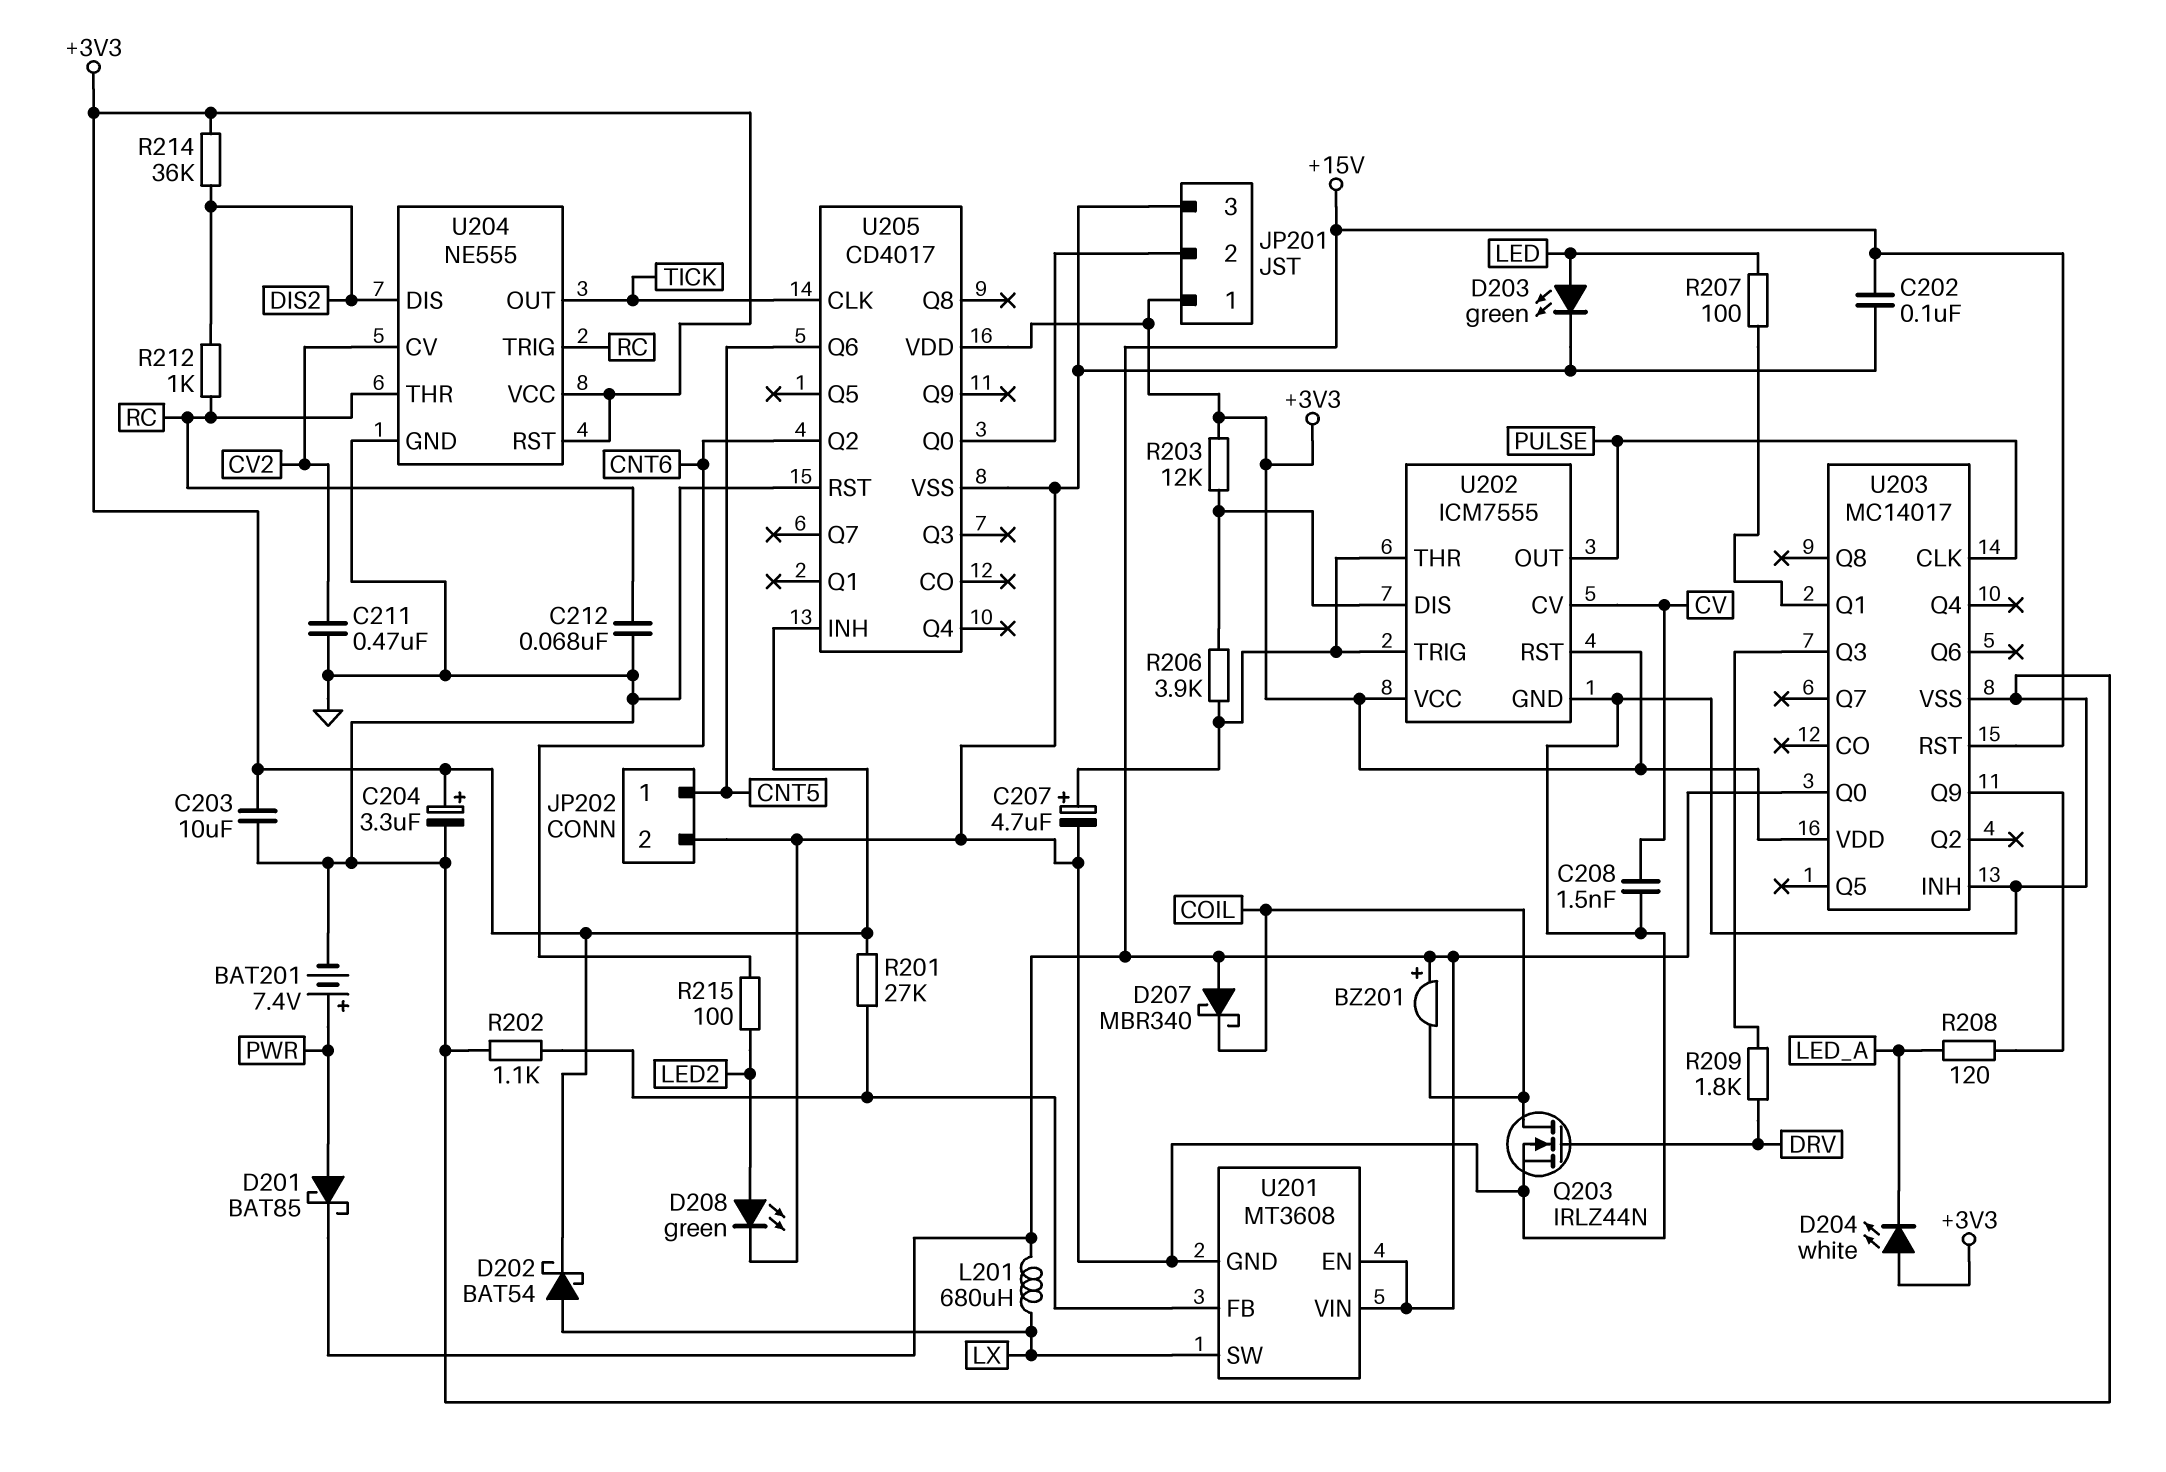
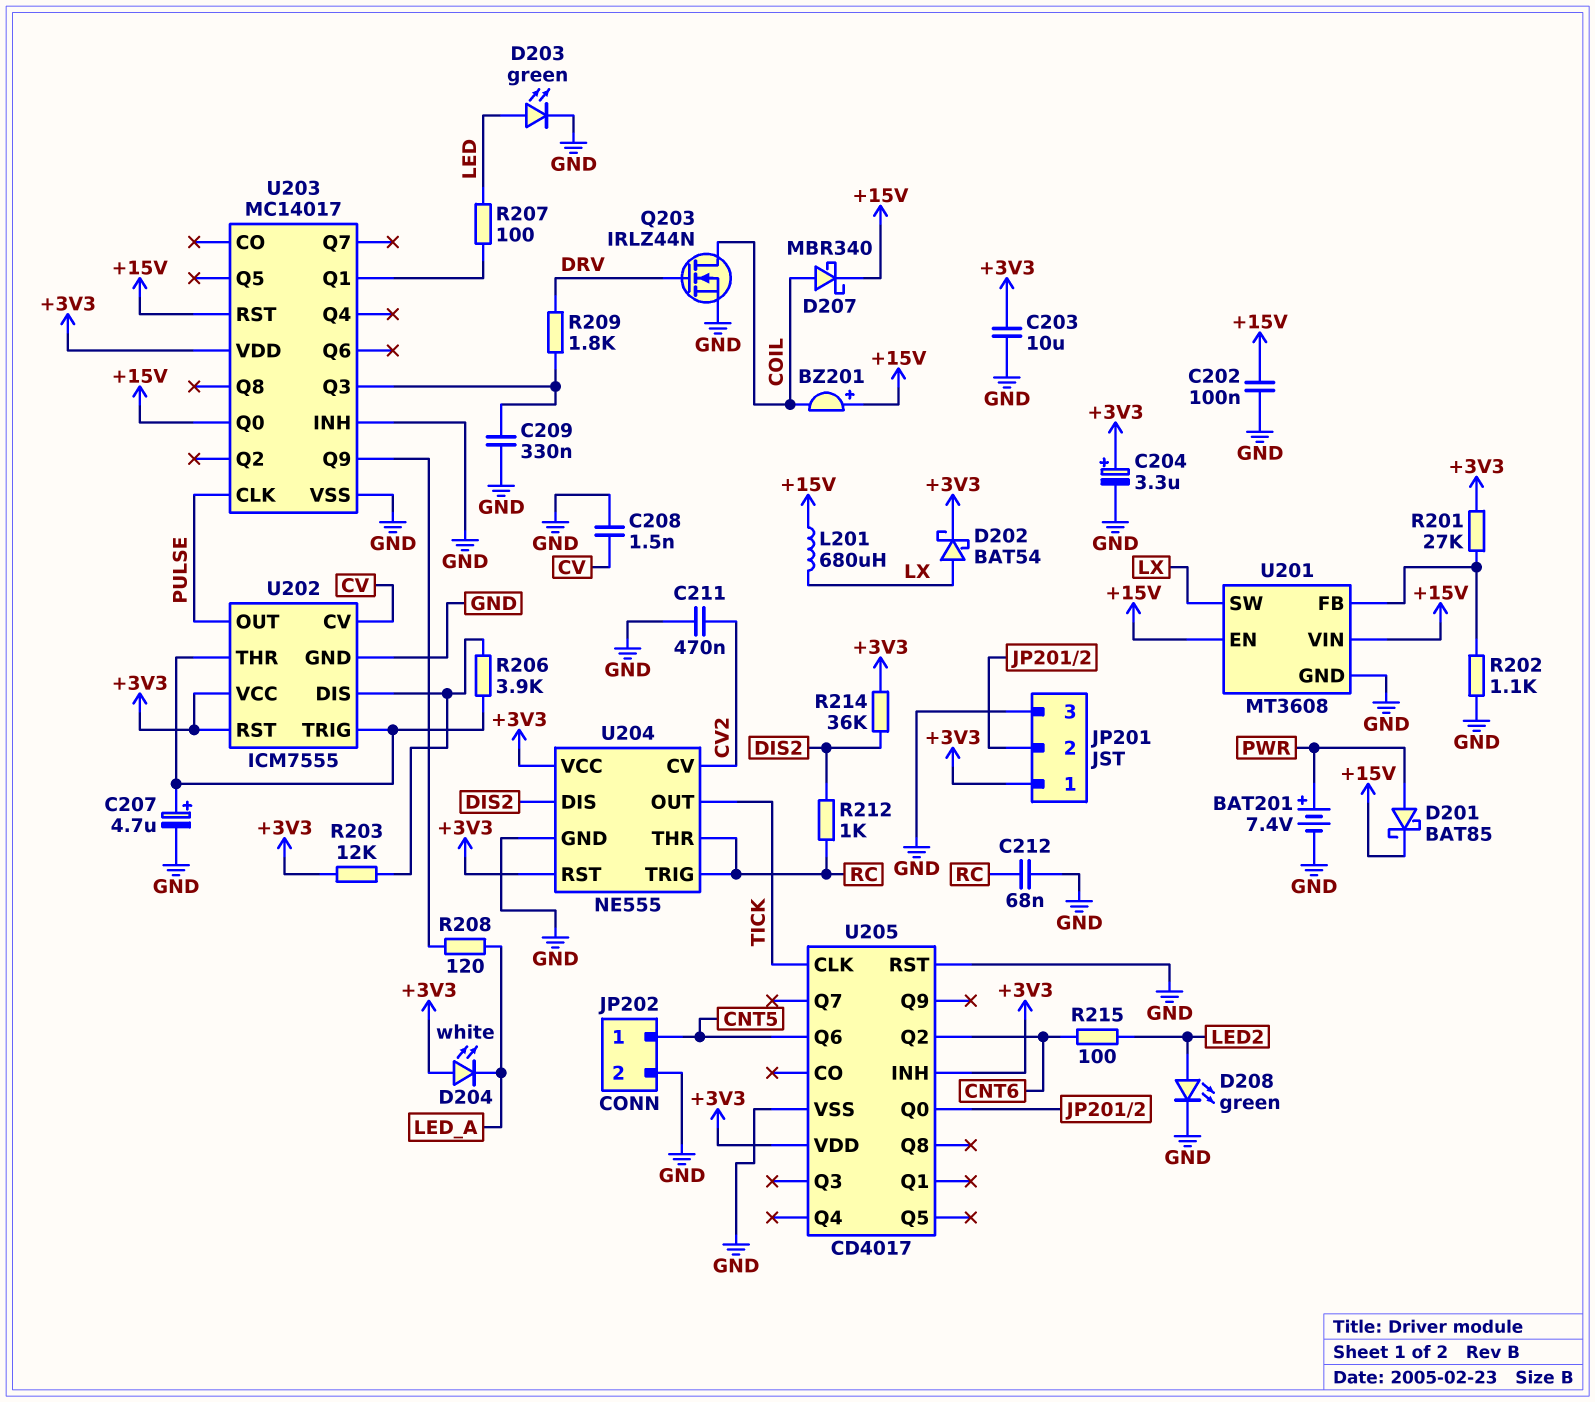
C209: none -> 330nF (GND, U203/Q3)
D207: schottky MBR340 (A +15V, K COIL) -> schottky MBR340 (A COIL, K +15V)

